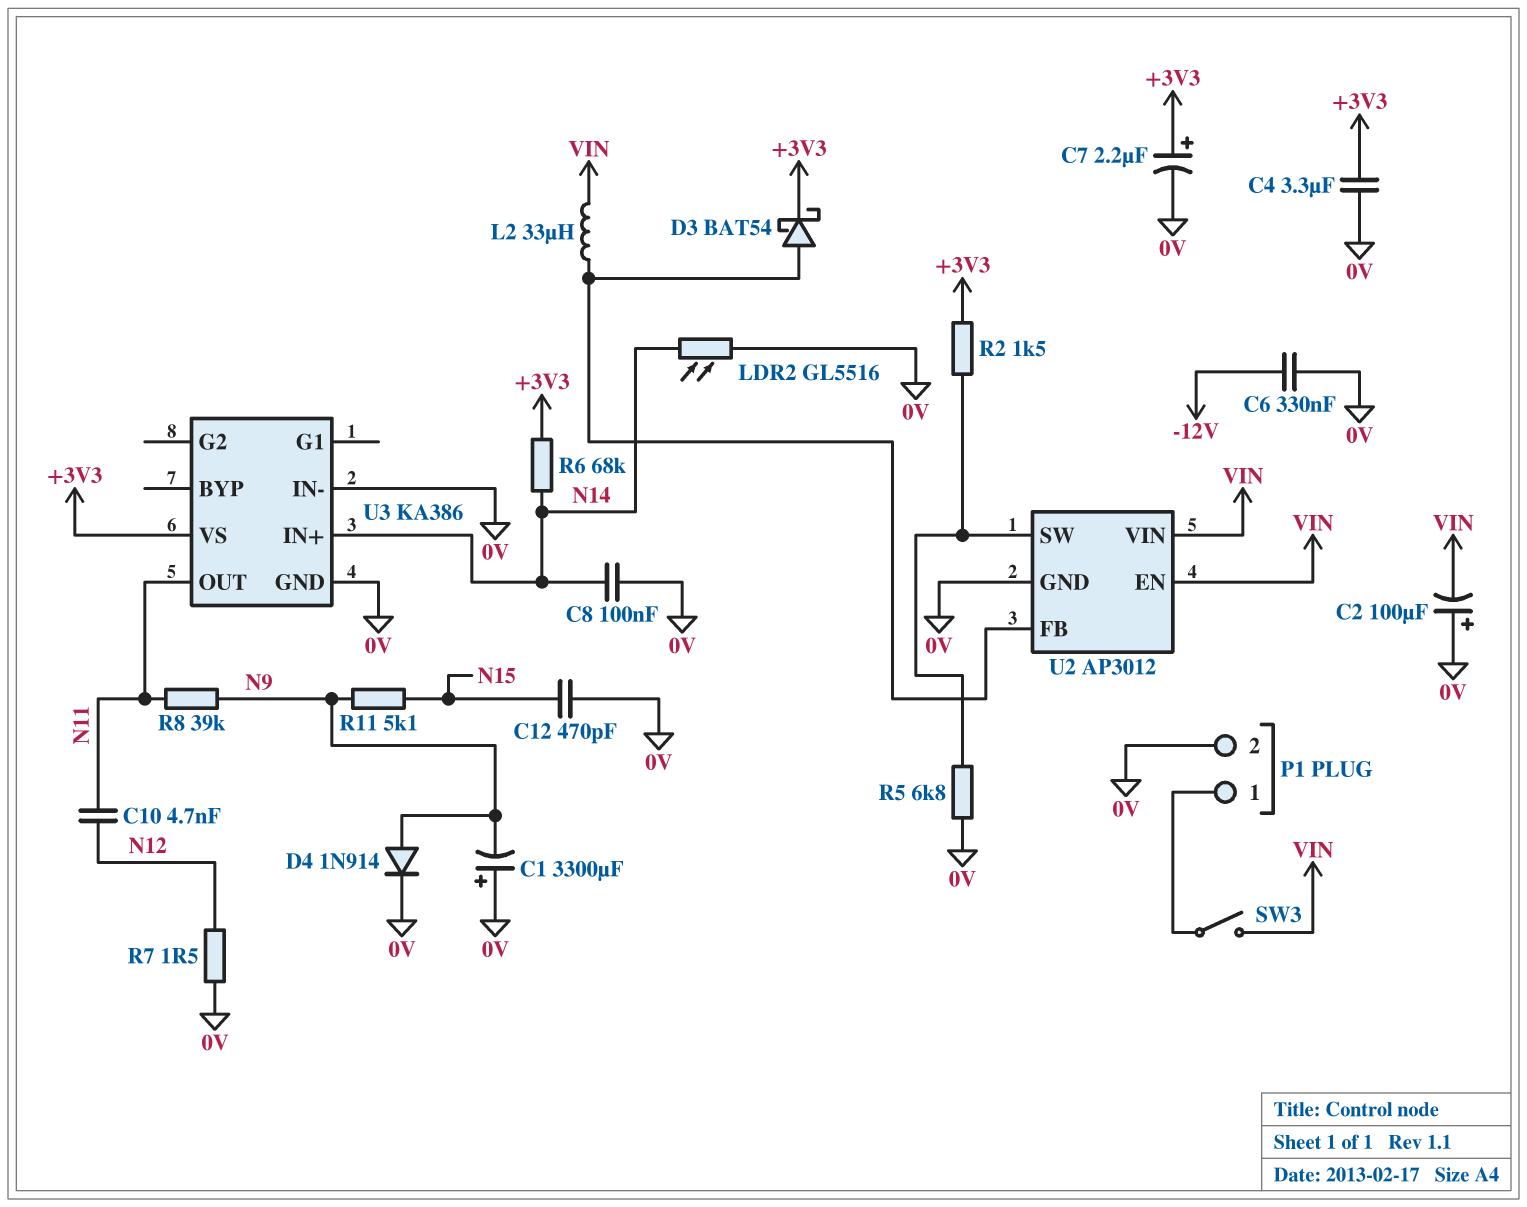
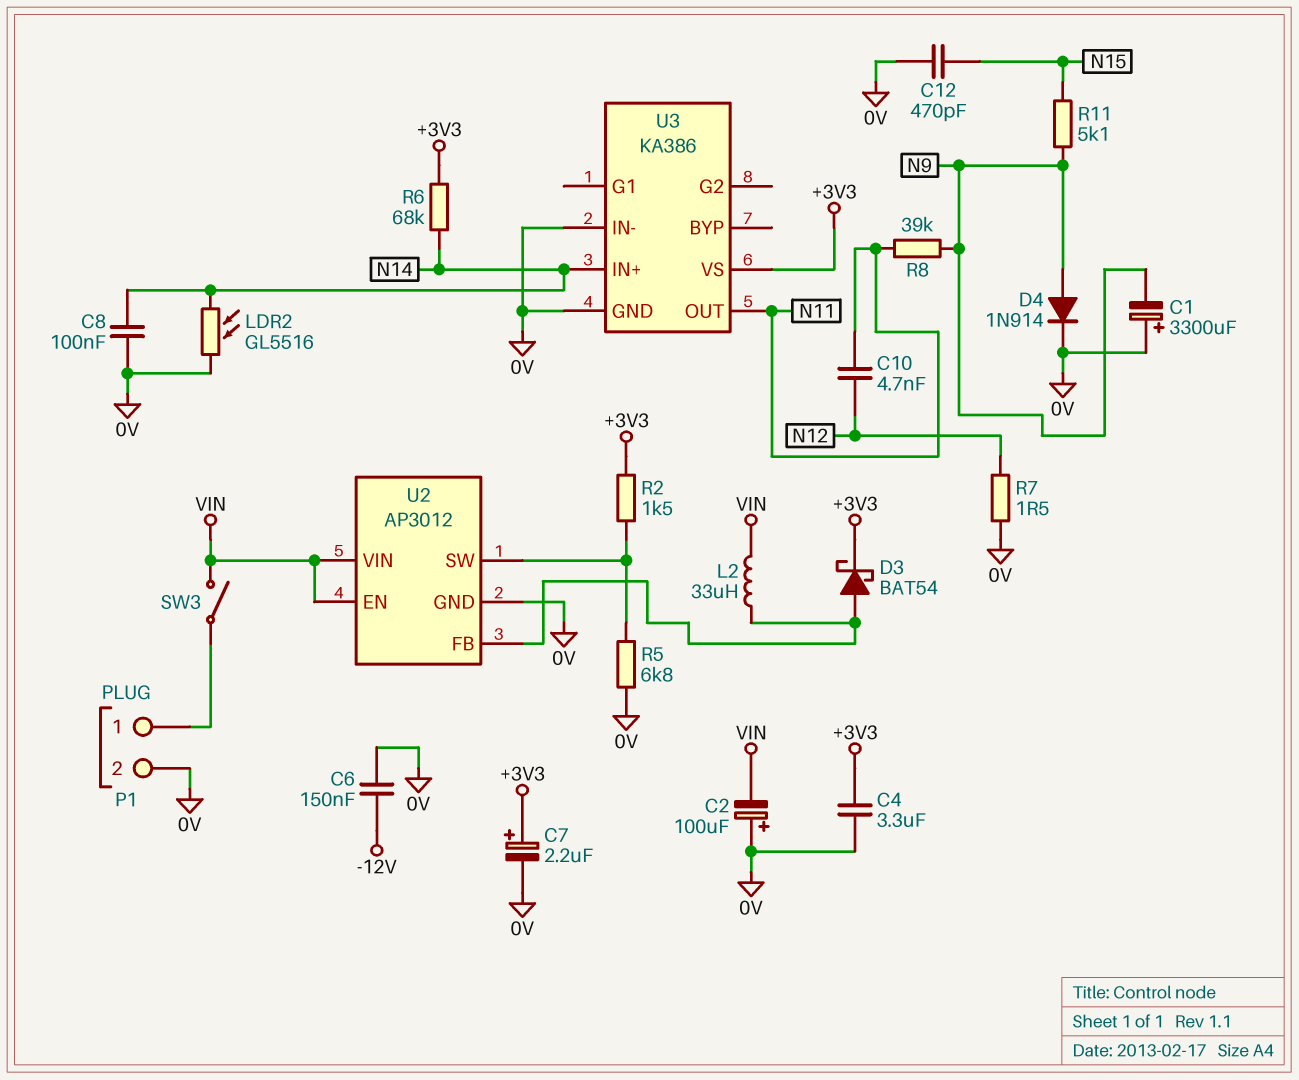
C6: 330nF (-12V, 0V) -> 150nF (-12V, 0V)

